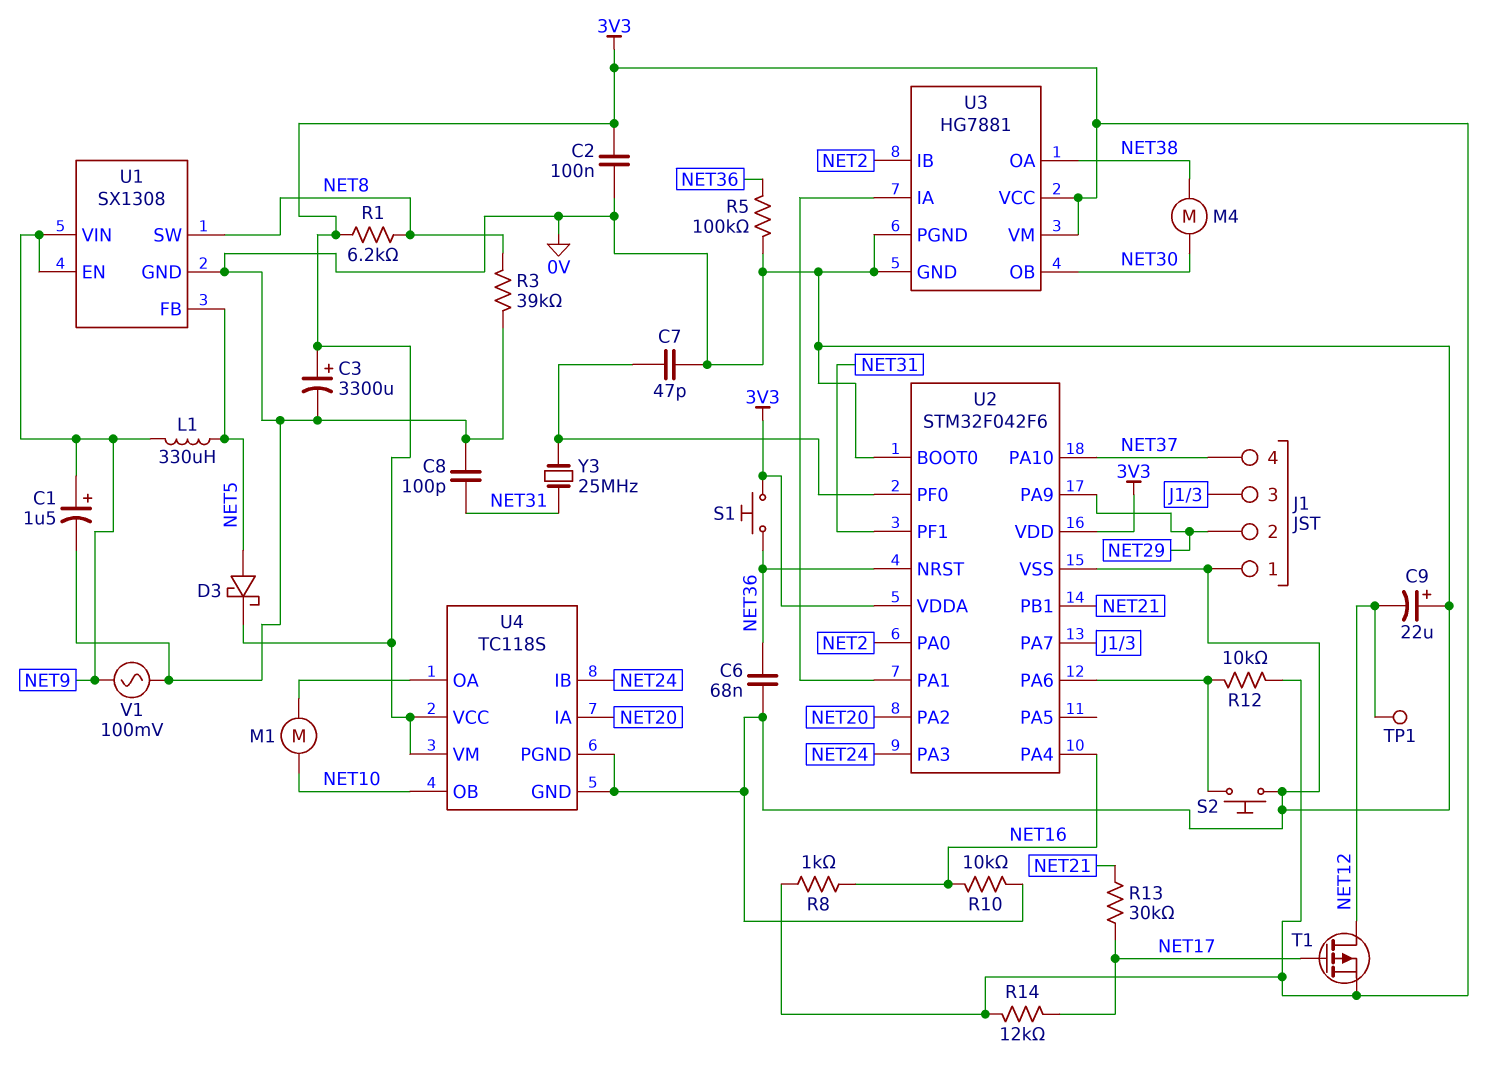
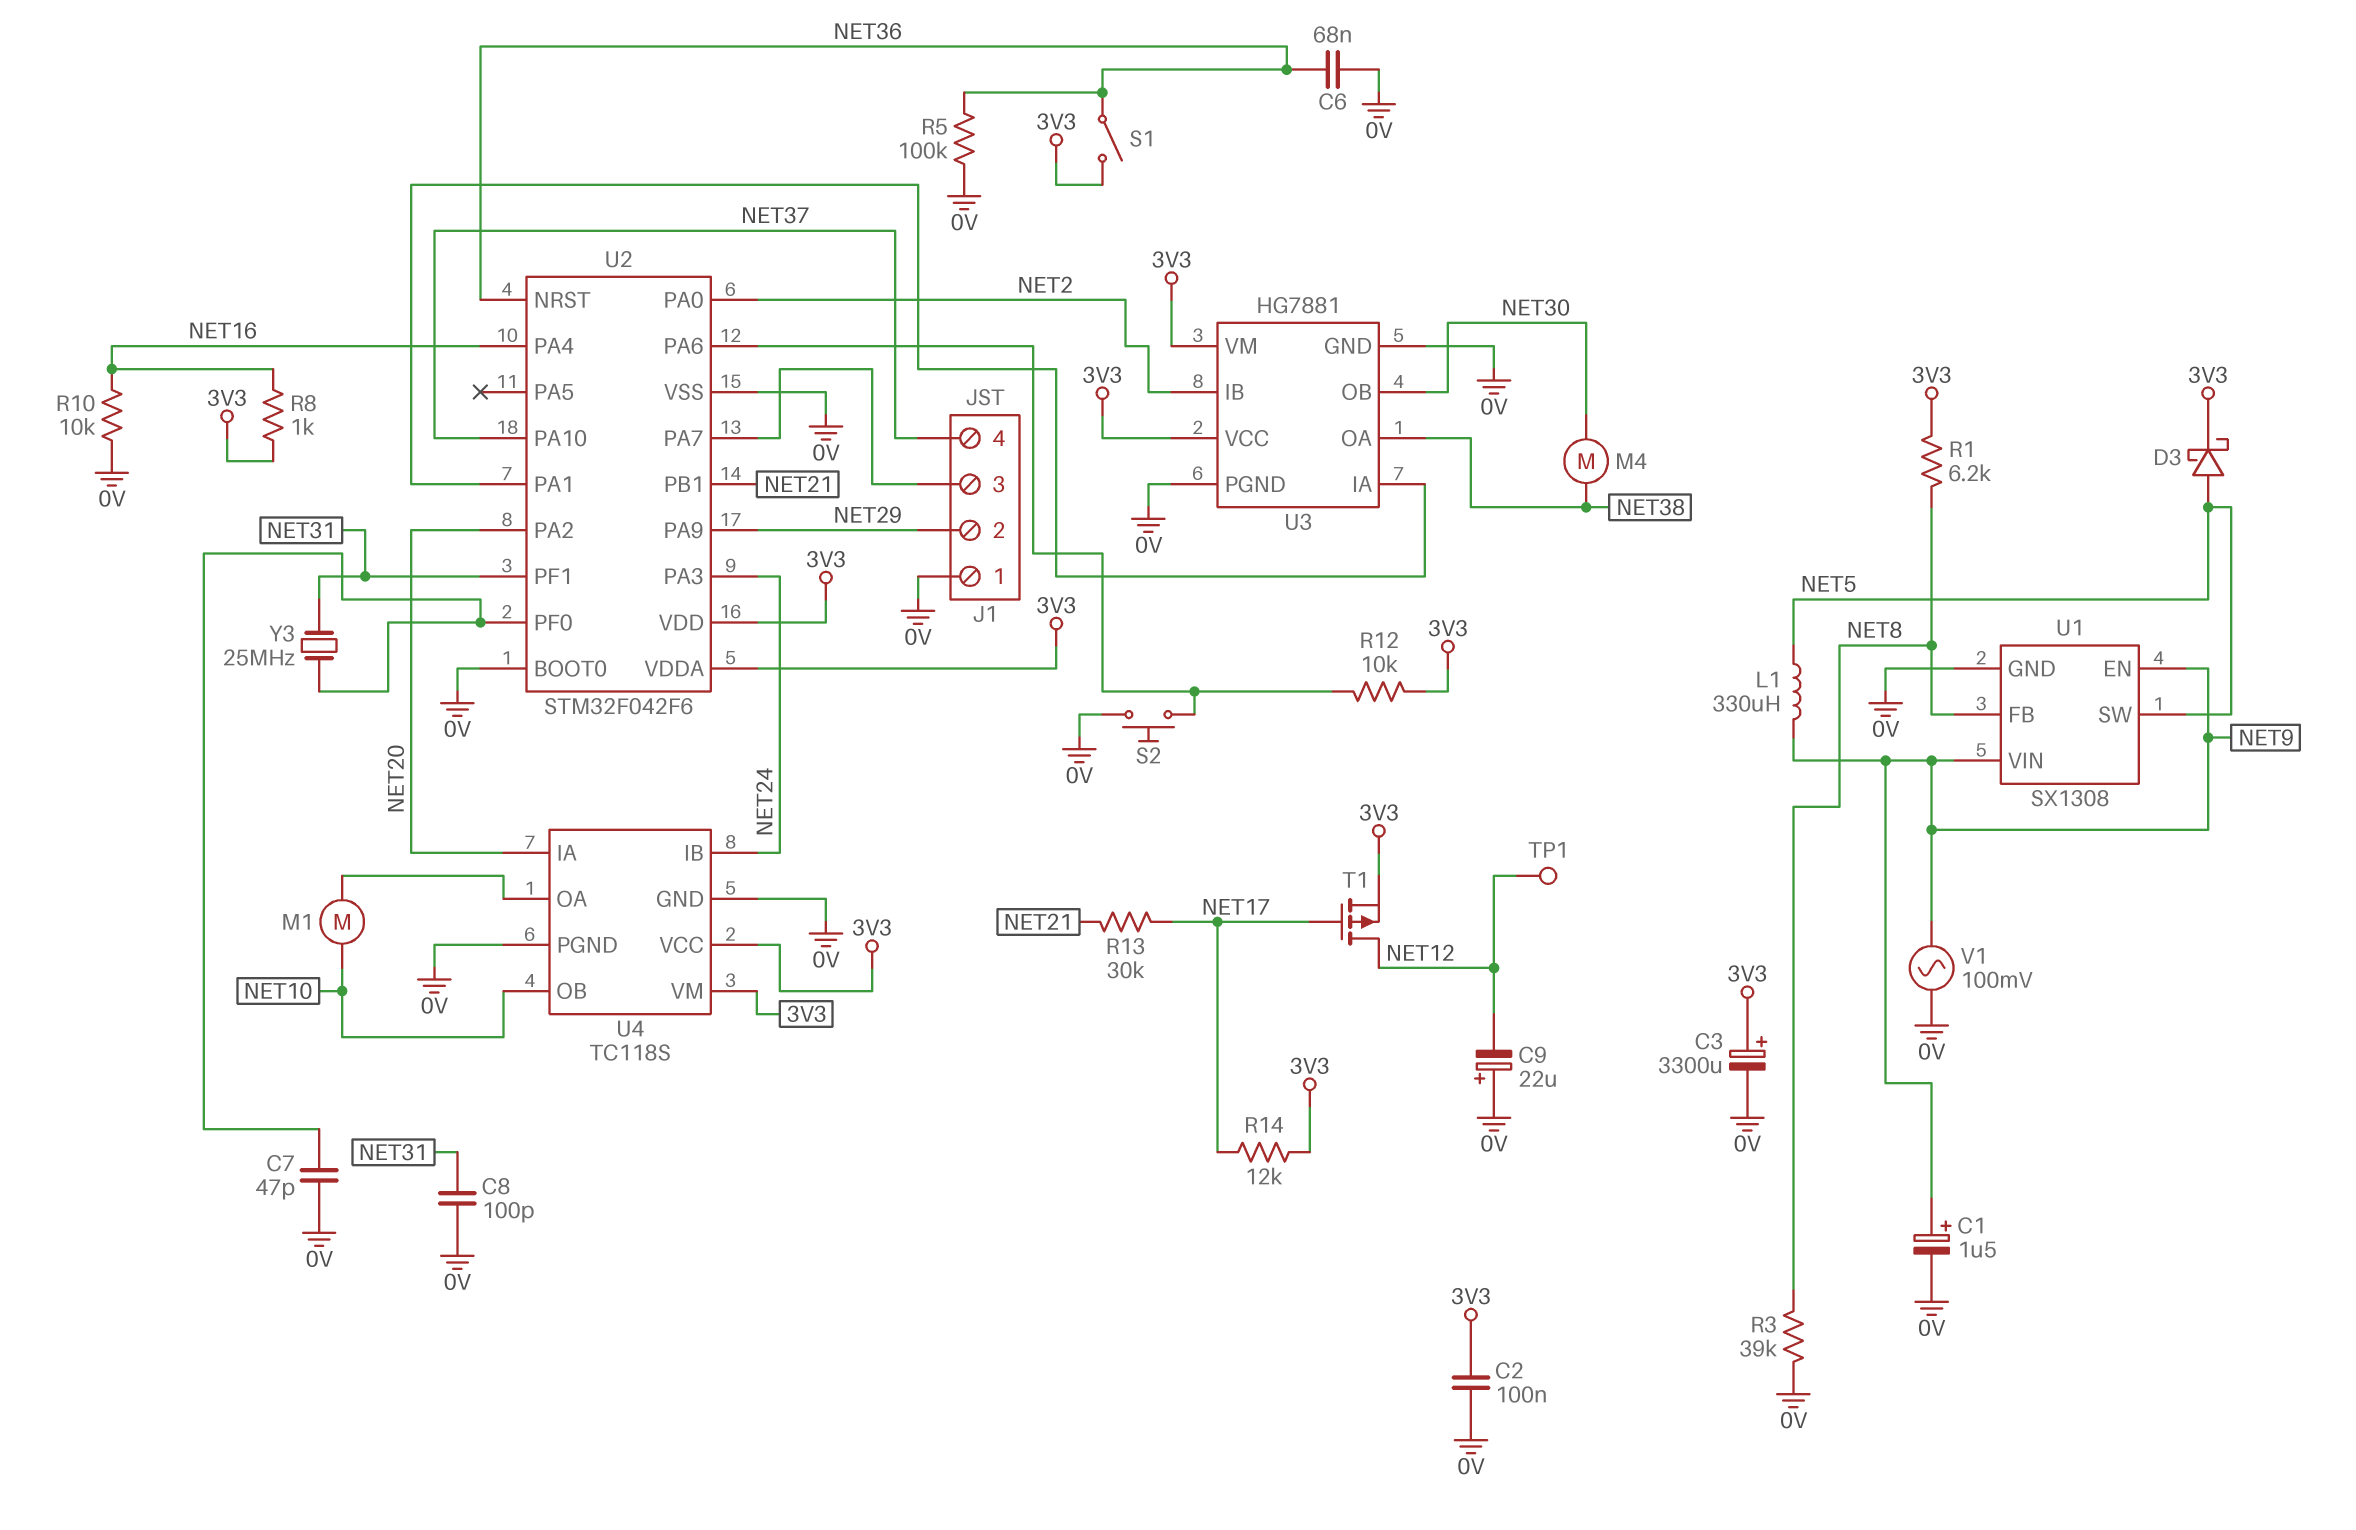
S1: button (3V3, NET36) -> switch (3V3, NET36)
U1 pin FB: NET5 -> NET8
U1 pin SW: NET8 -> NET5

